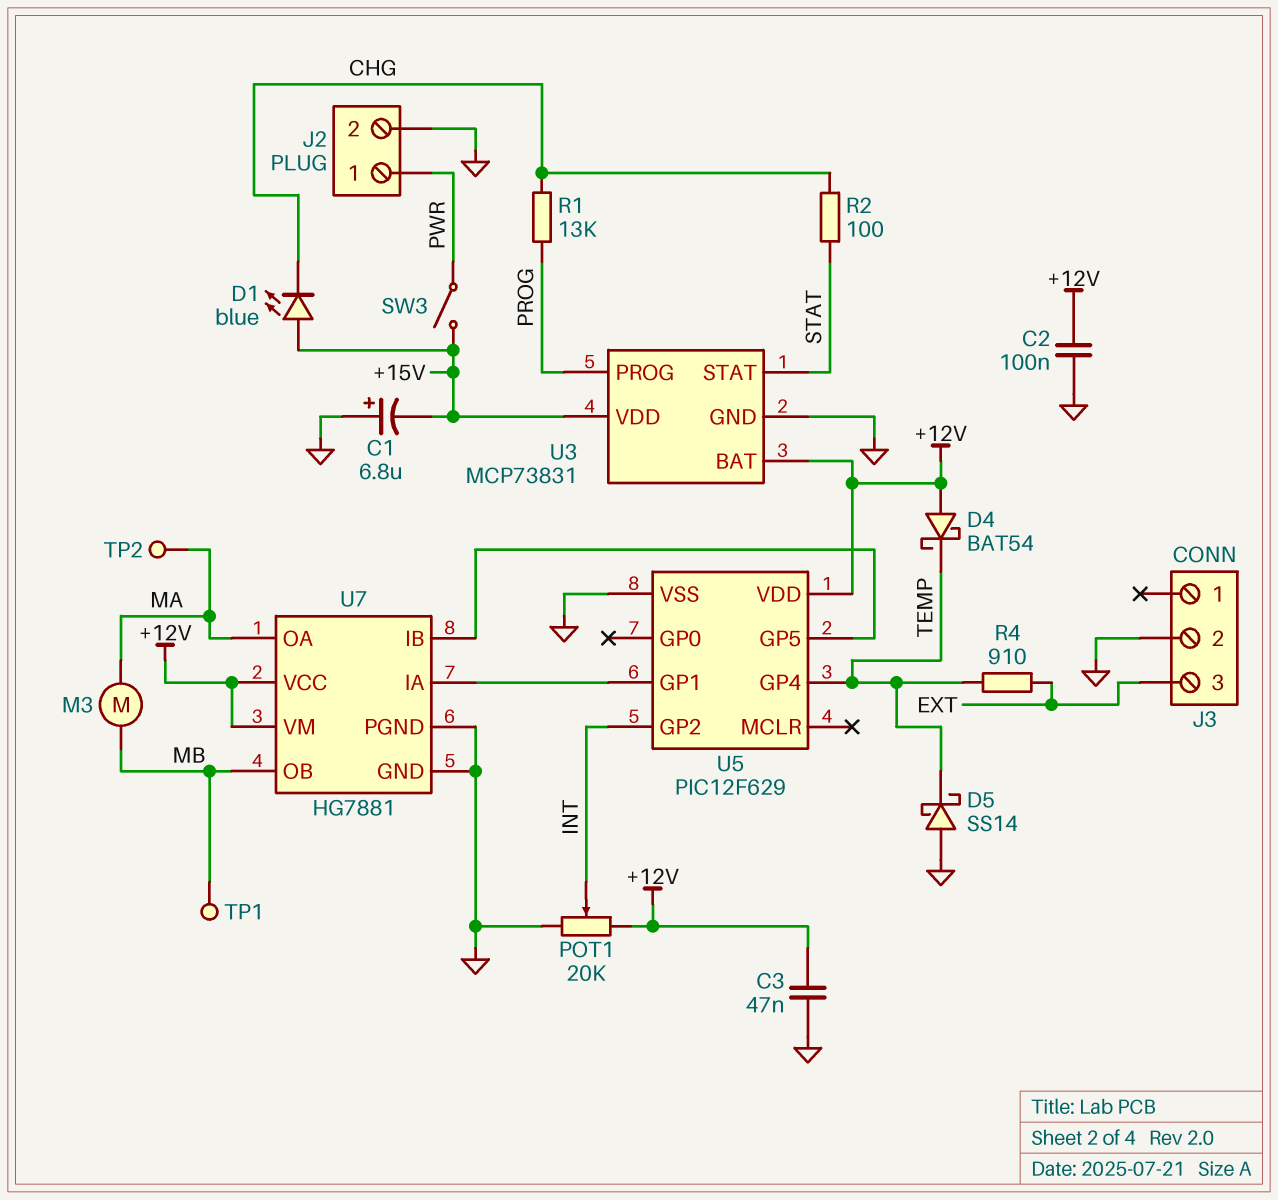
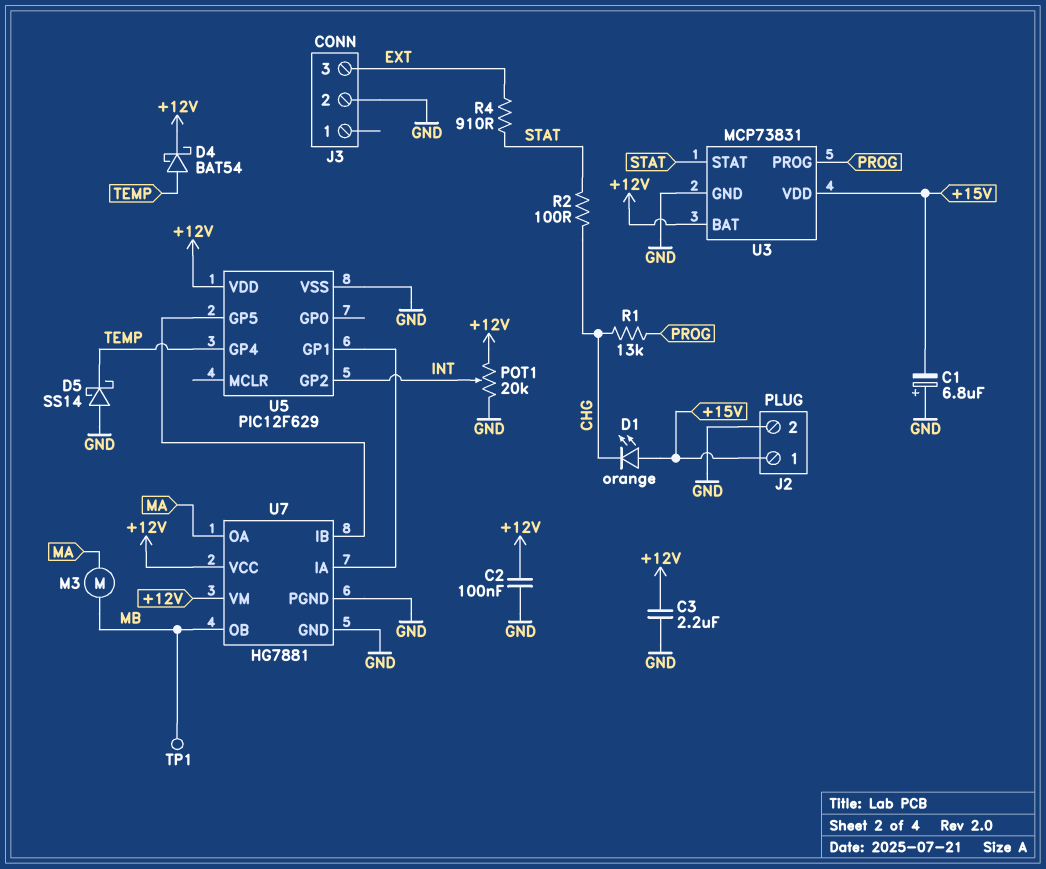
C3: 47nF (+12V, GND) -> 2.2uF (+12V, GND)
D1: LED blue (A +15V, K CHG) -> LED orange (A +15V, K CHG)
D4: schottky BAT54 (A +12V, K TEMP) -> schottky BAT54 (A TEMP, K +12V)
J2 pin 1: PWR -> +15V
R4: 910 (EXT, TEMP) -> 910 (EXT, STAT)
SW3: switch (+15V, PWR) -> none
TP2: test point (MA) -> none

